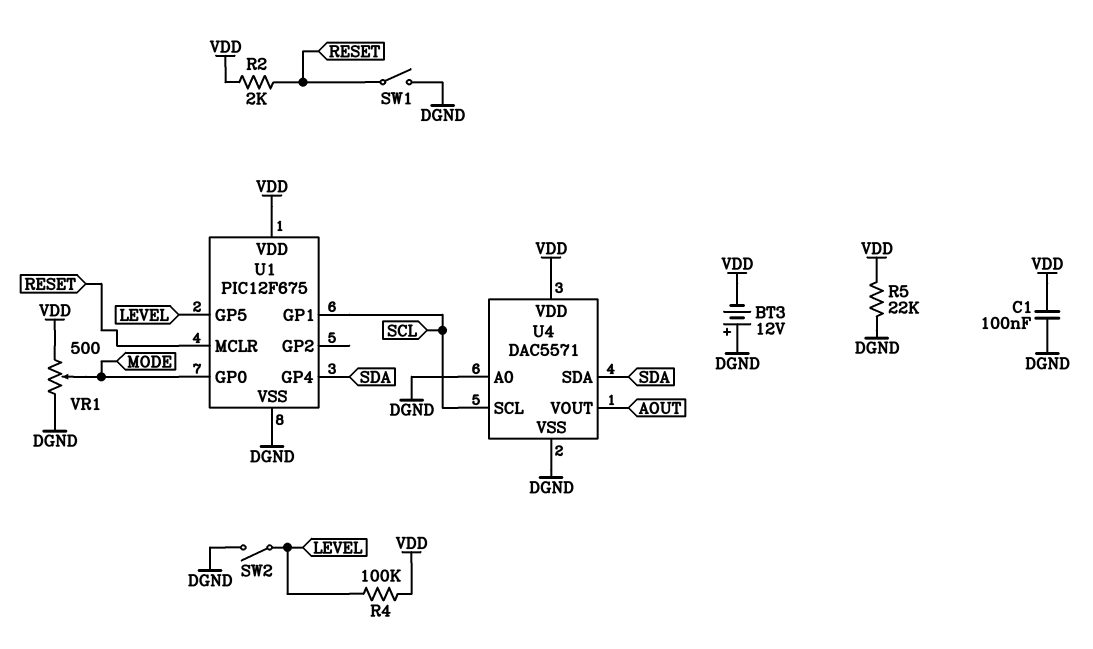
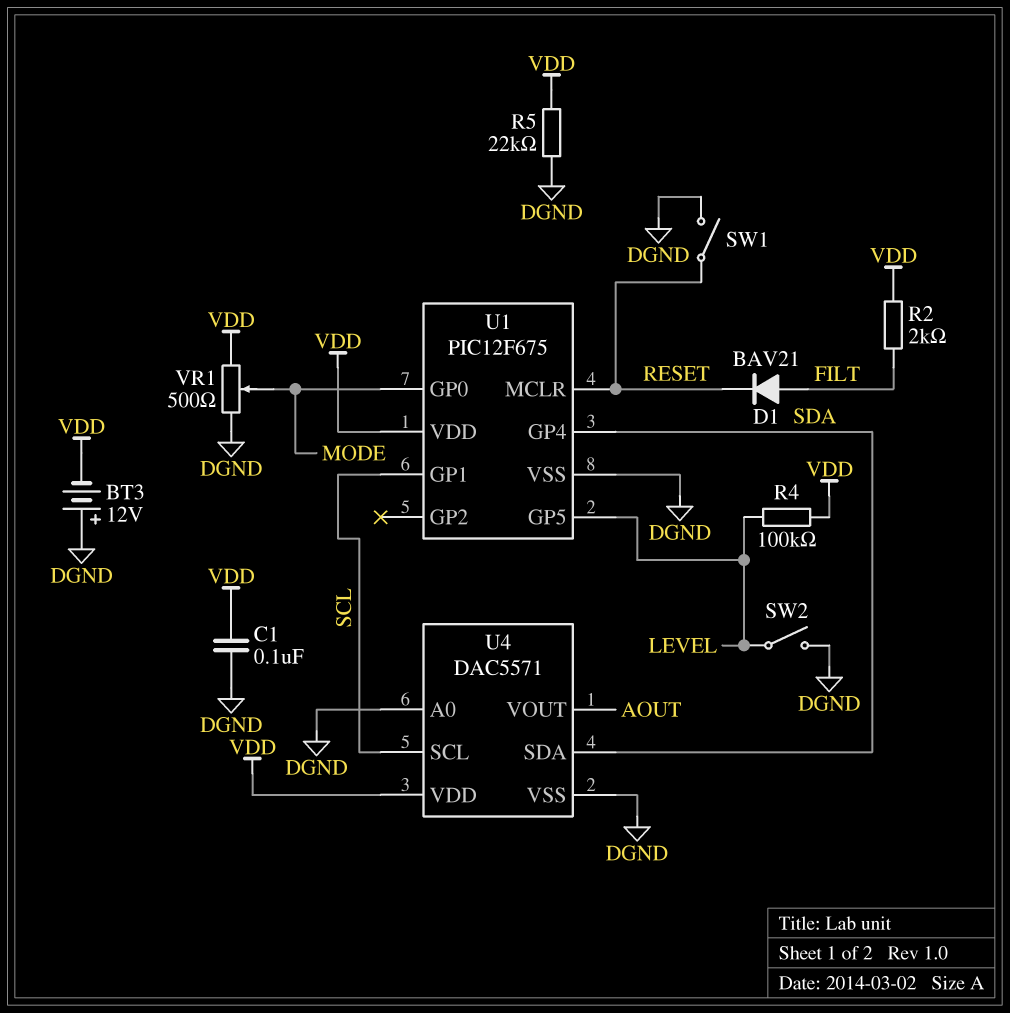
D1: none -> diode BAV21 (A FILT, K RESET)
R2: 2k (RESET, VDD) -> 2k (FILT, VDD)

